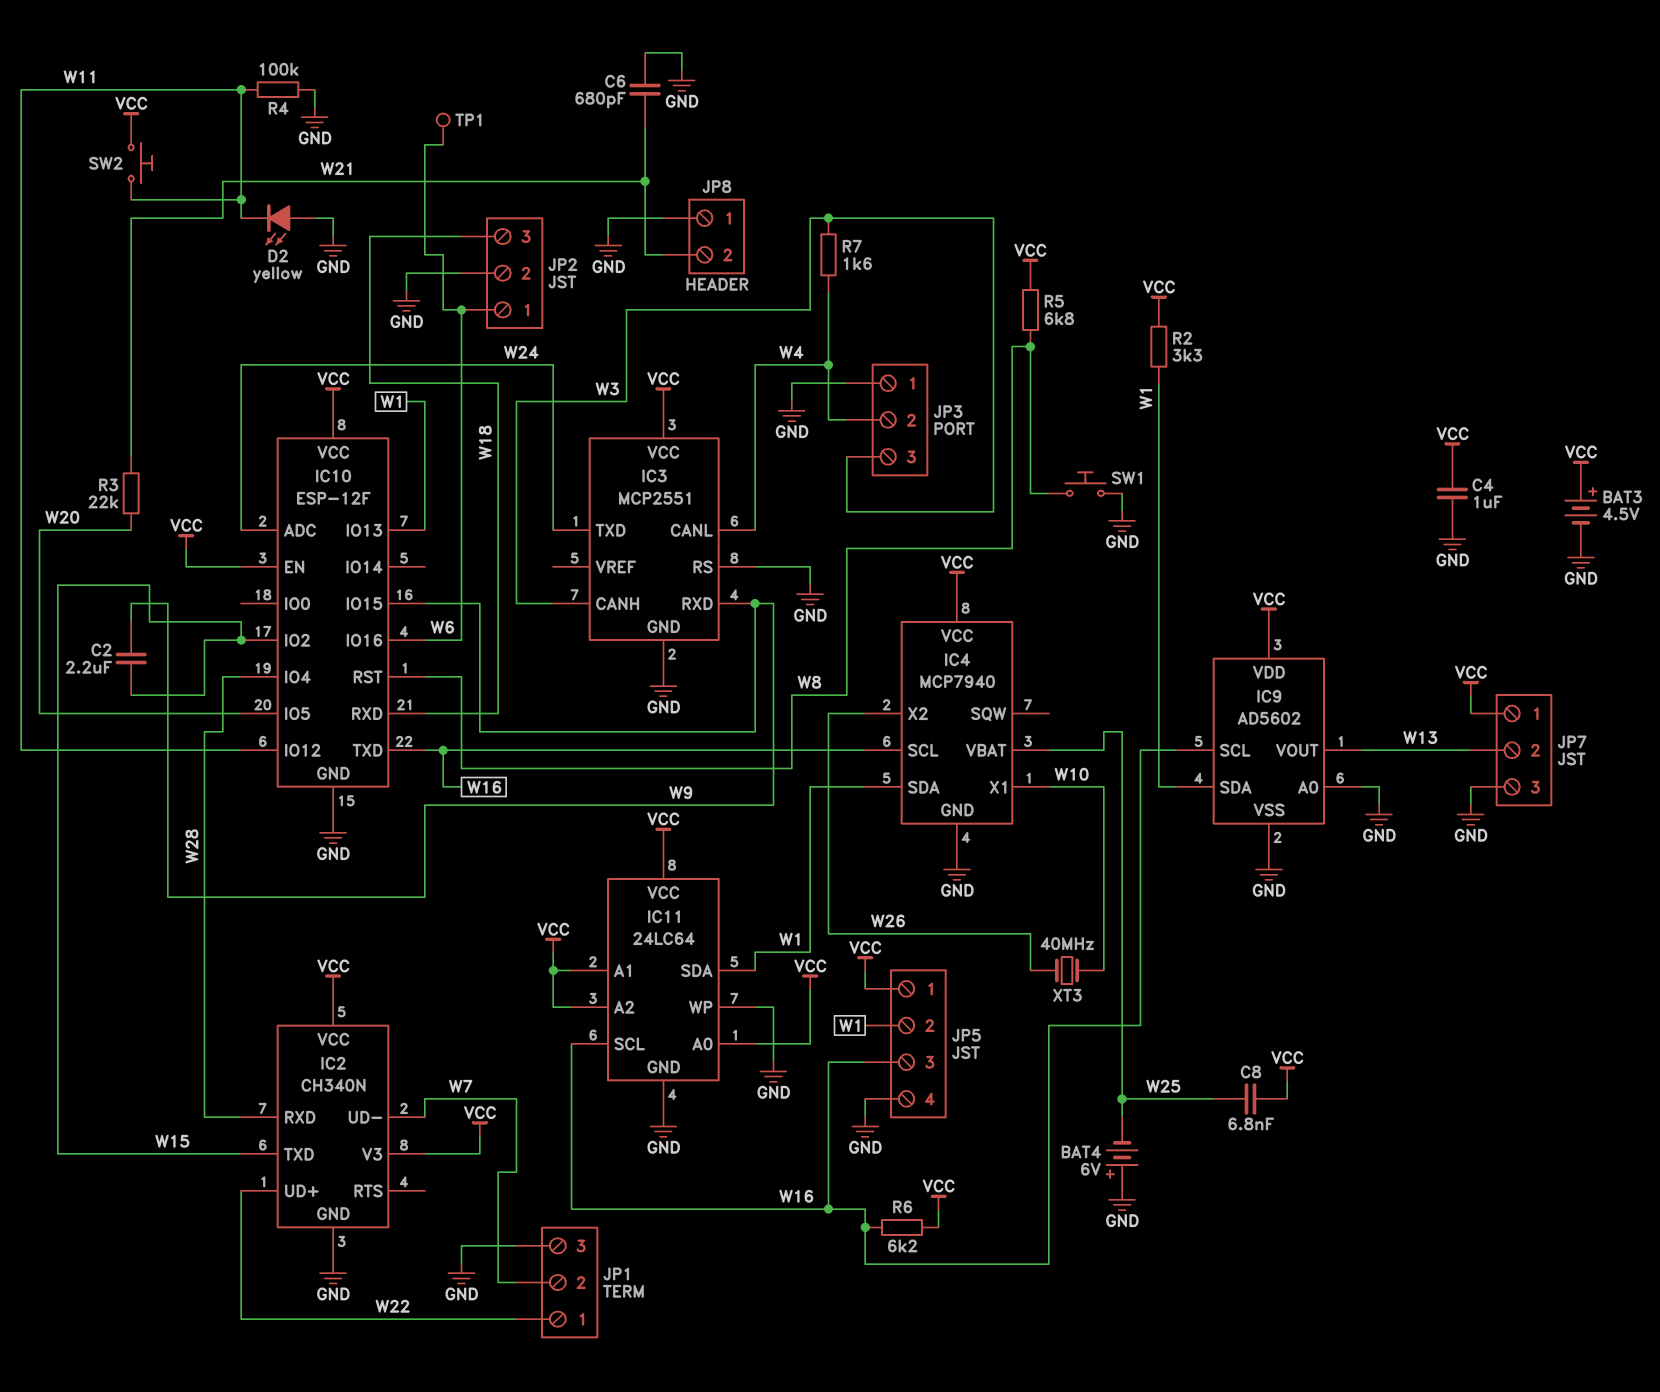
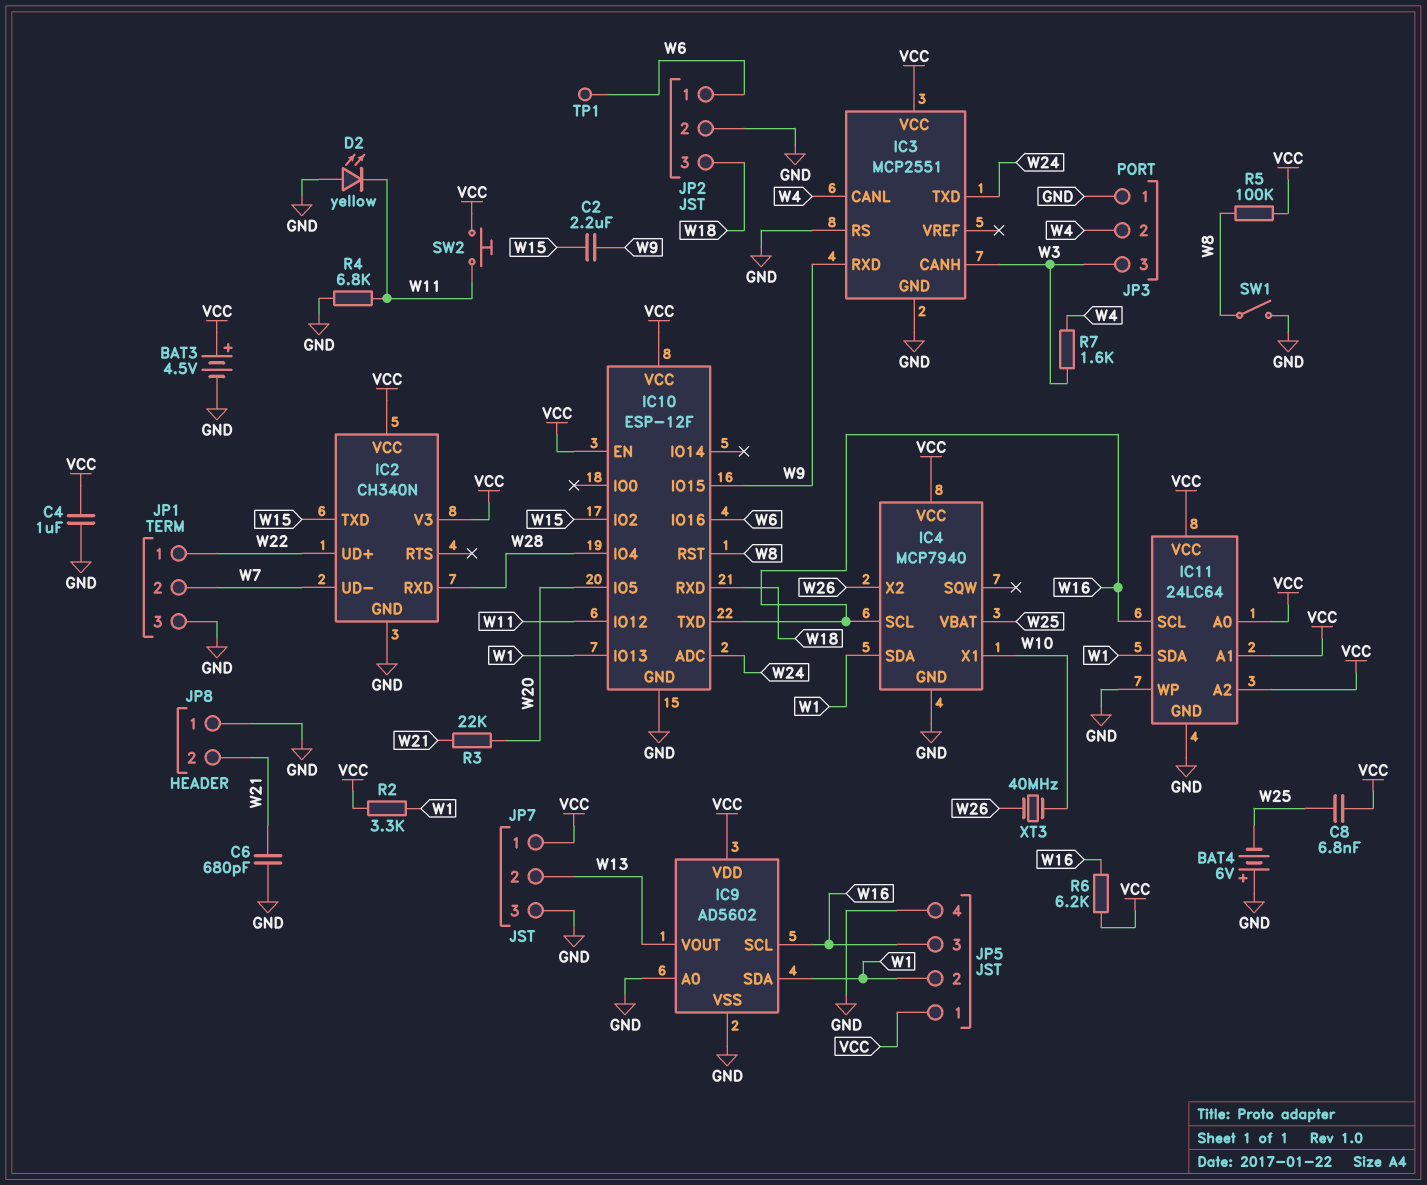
R4: 100k (GND, W11) -> 6.8k (GND, W11)
R5: 6.8k (VCC, W8) -> 100k (VCC, W8)
SW1: button (GND, W8) -> switch (GND, W8)

